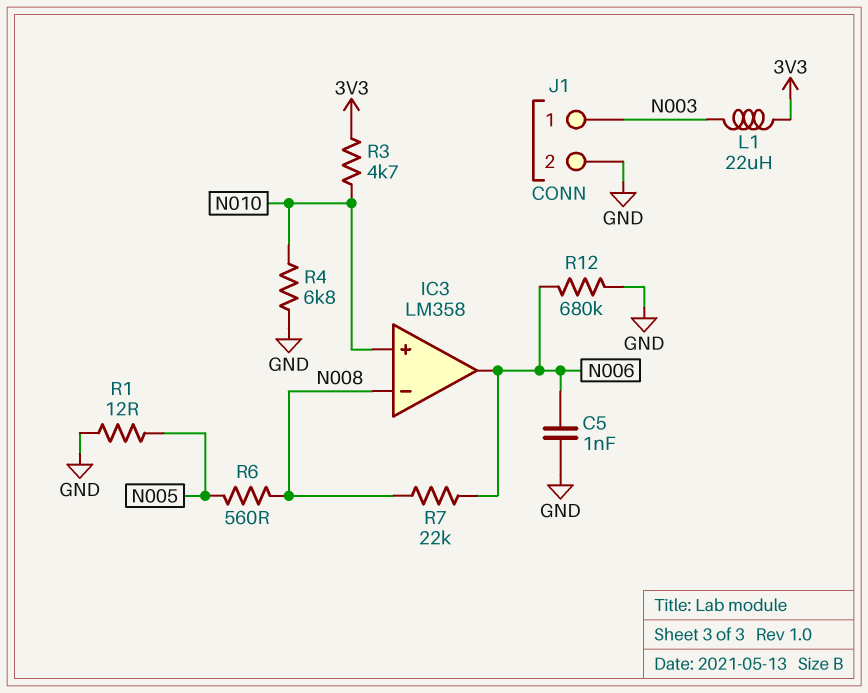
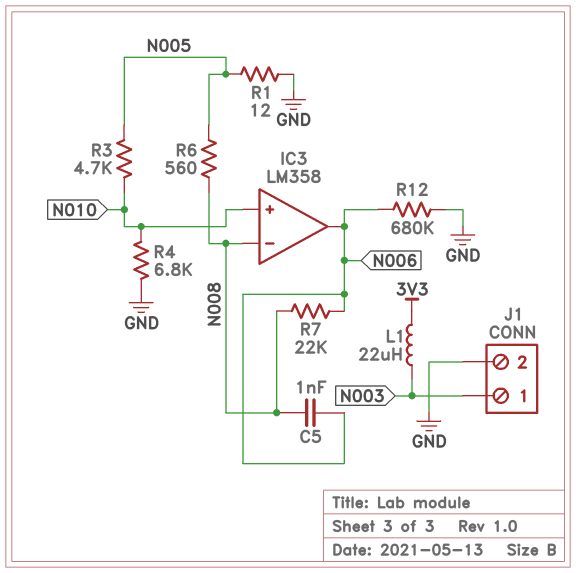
C5: 1nF (GND, N006) -> 1nF (N006, N008)
R3: 4.7k (3V3, N010) -> 4.7k (N005, N010)

